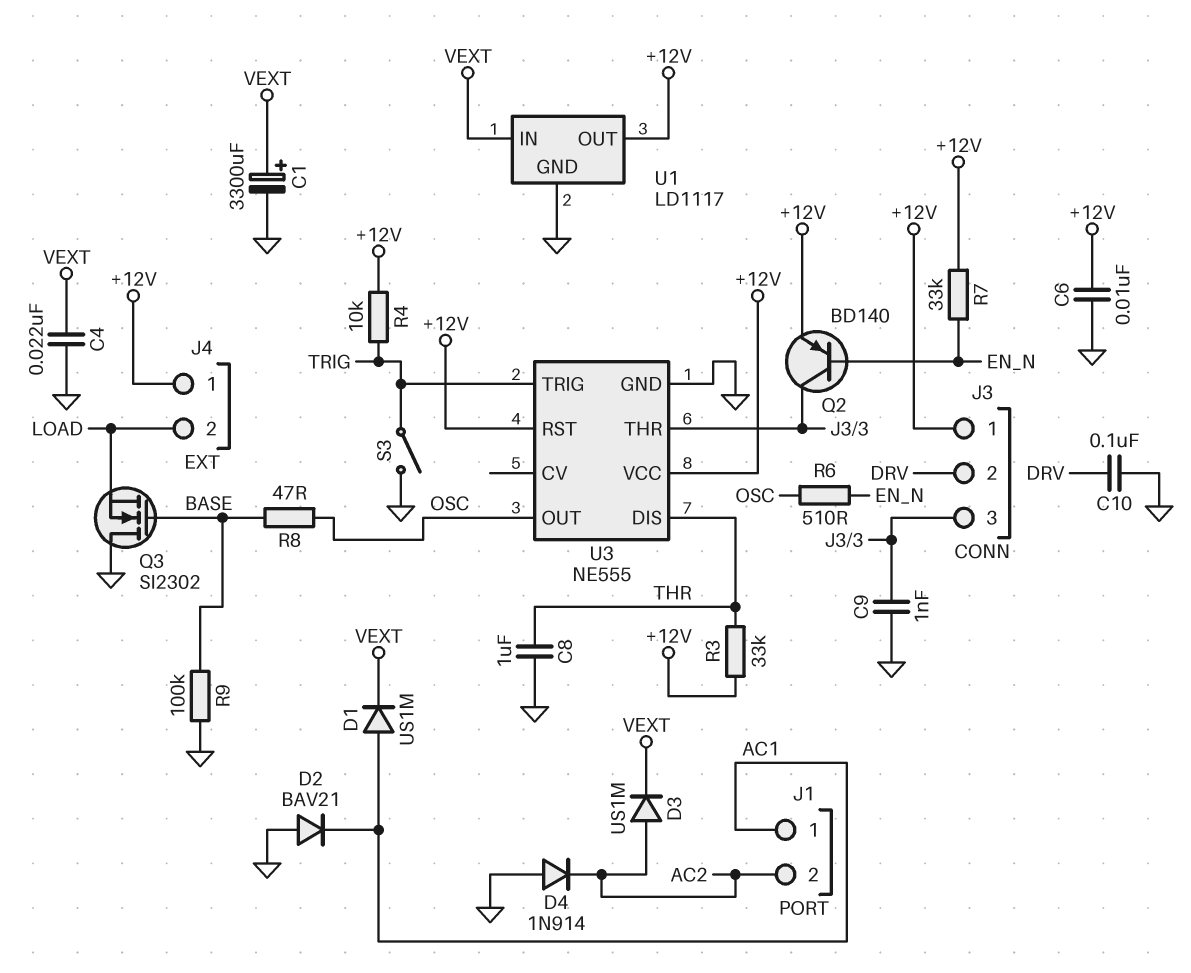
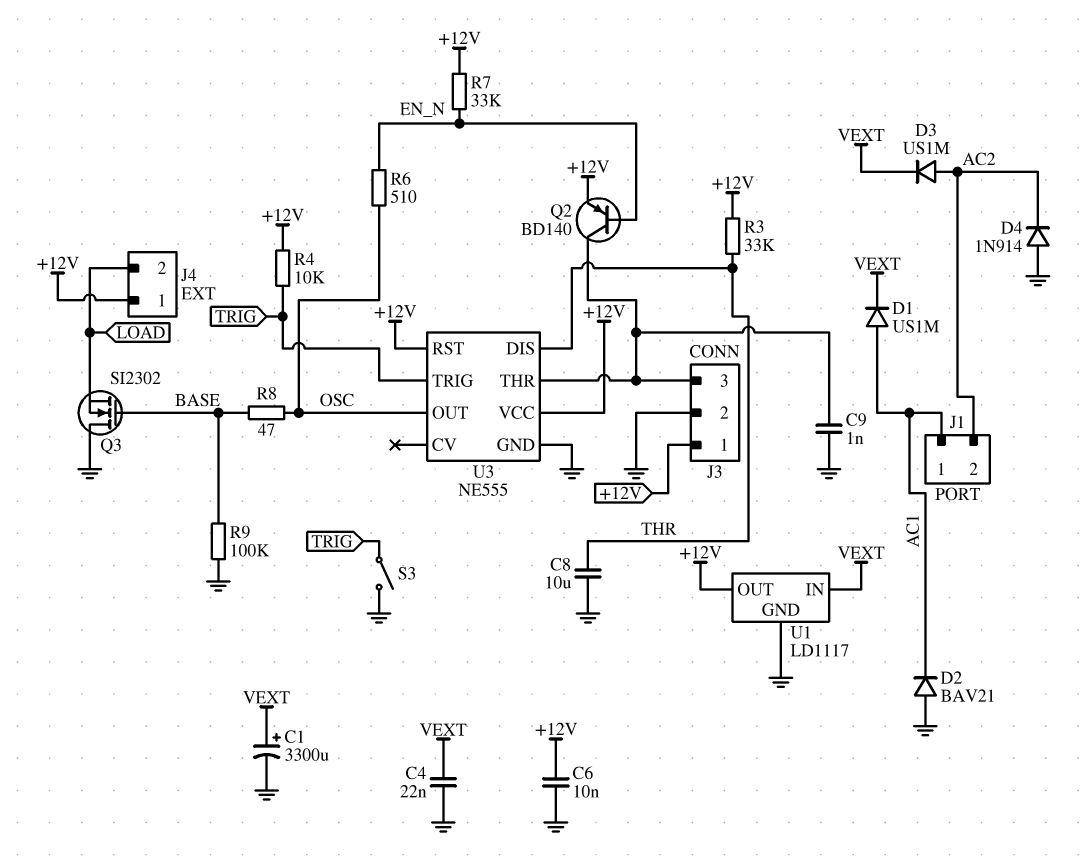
C8: 1uF (GND, THR) -> 10uF (GND, THR)
C10: 100nF (DRV, GND) -> none
J3 pin 2: DRV -> GND

